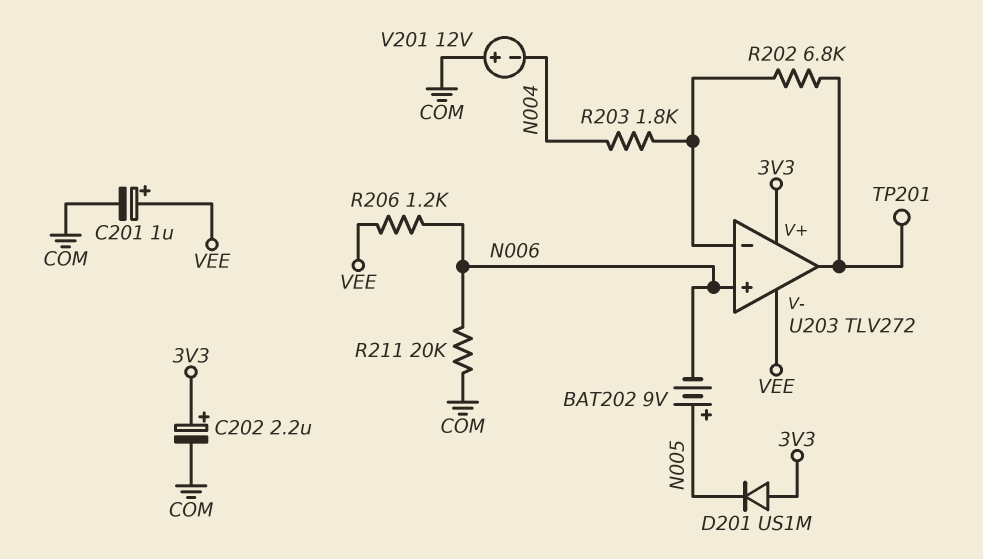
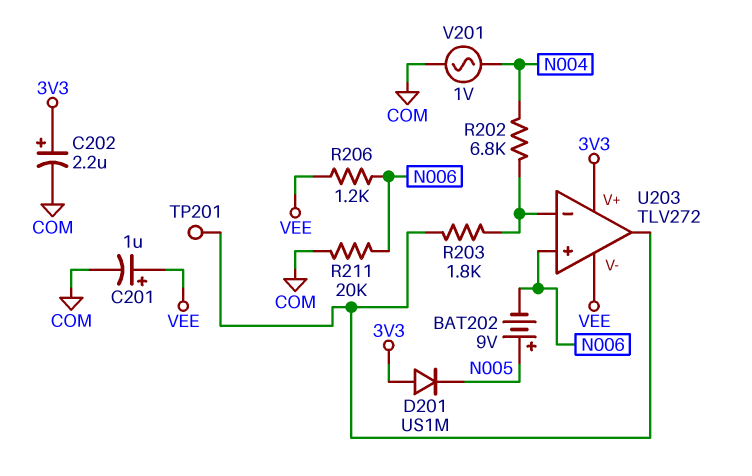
R202: 6.8k (U203/in-, U203/out) -> 6.8k (N004, U203/in-)
R203: 1.8k (N004, U203/in-) -> 1.8k (U203/in-, U203/out)
V201: 12V (plus COM, minus N004) -> AC 1V (COM, N004)

